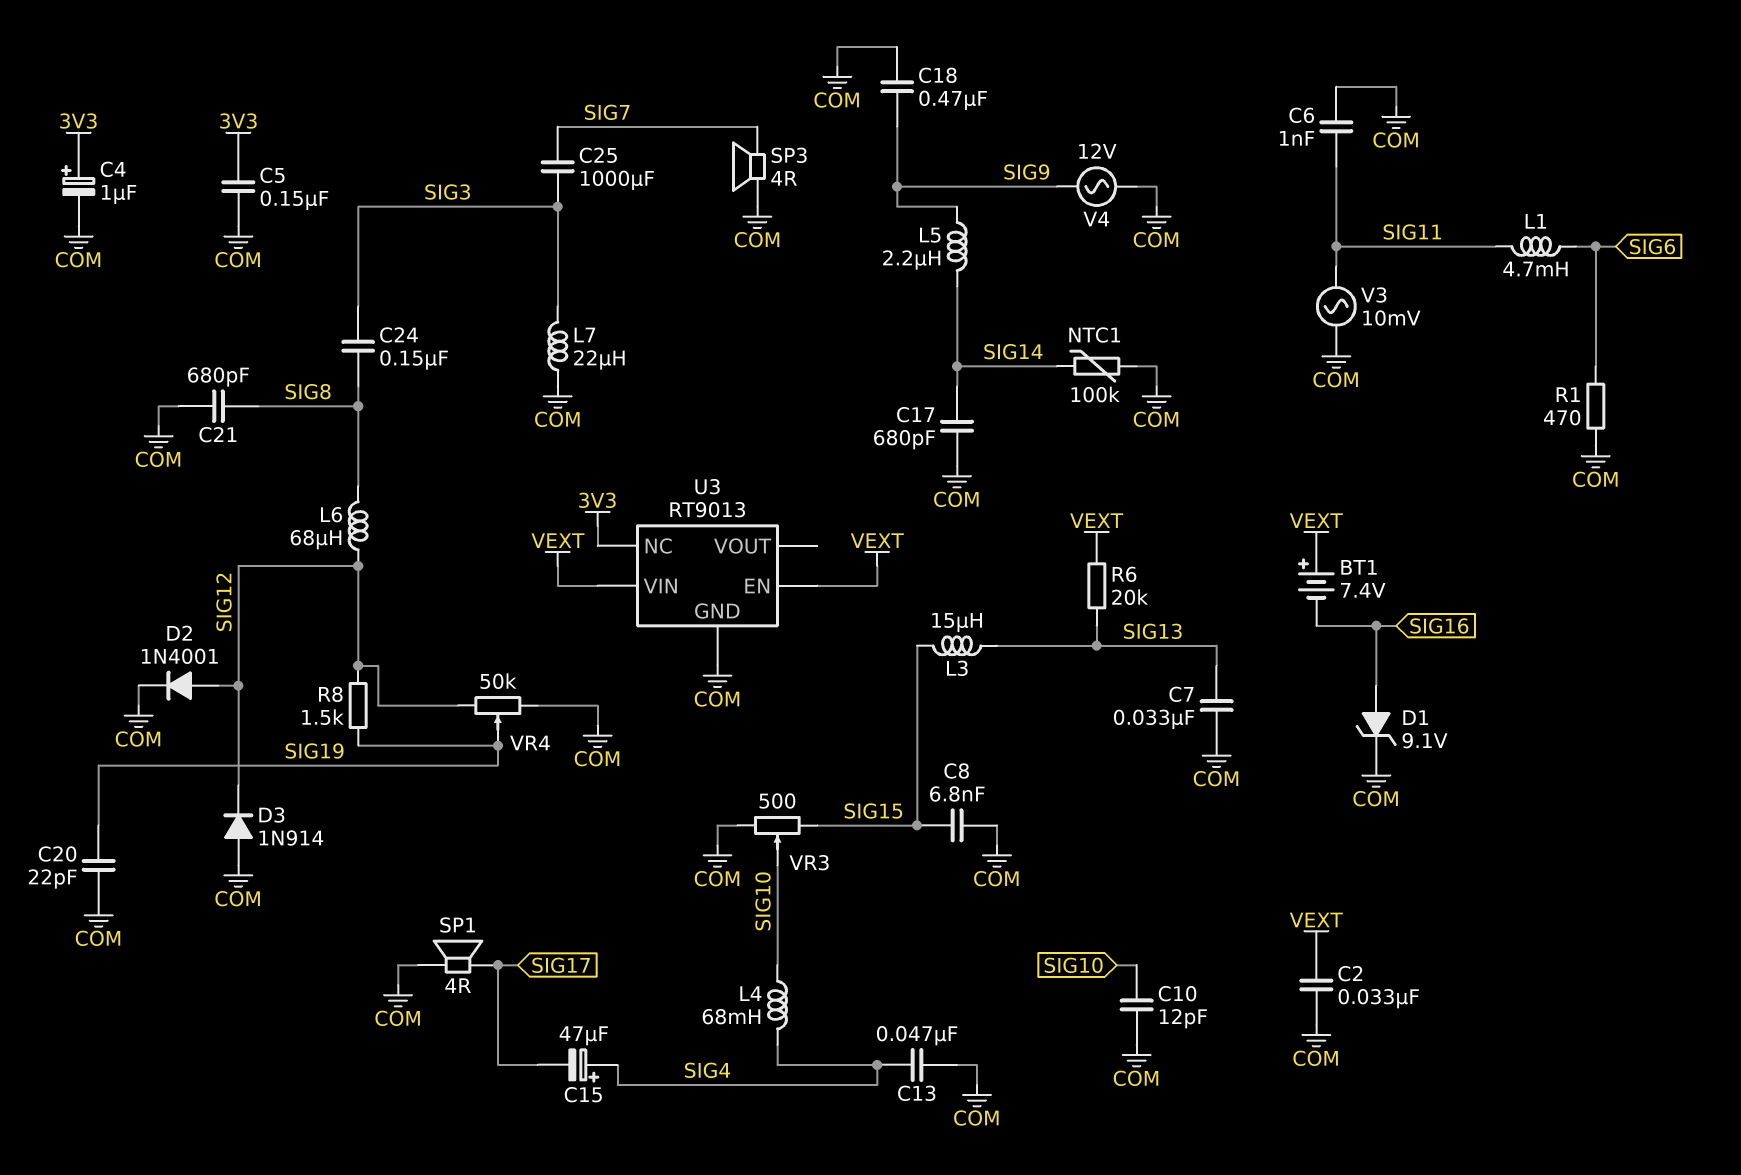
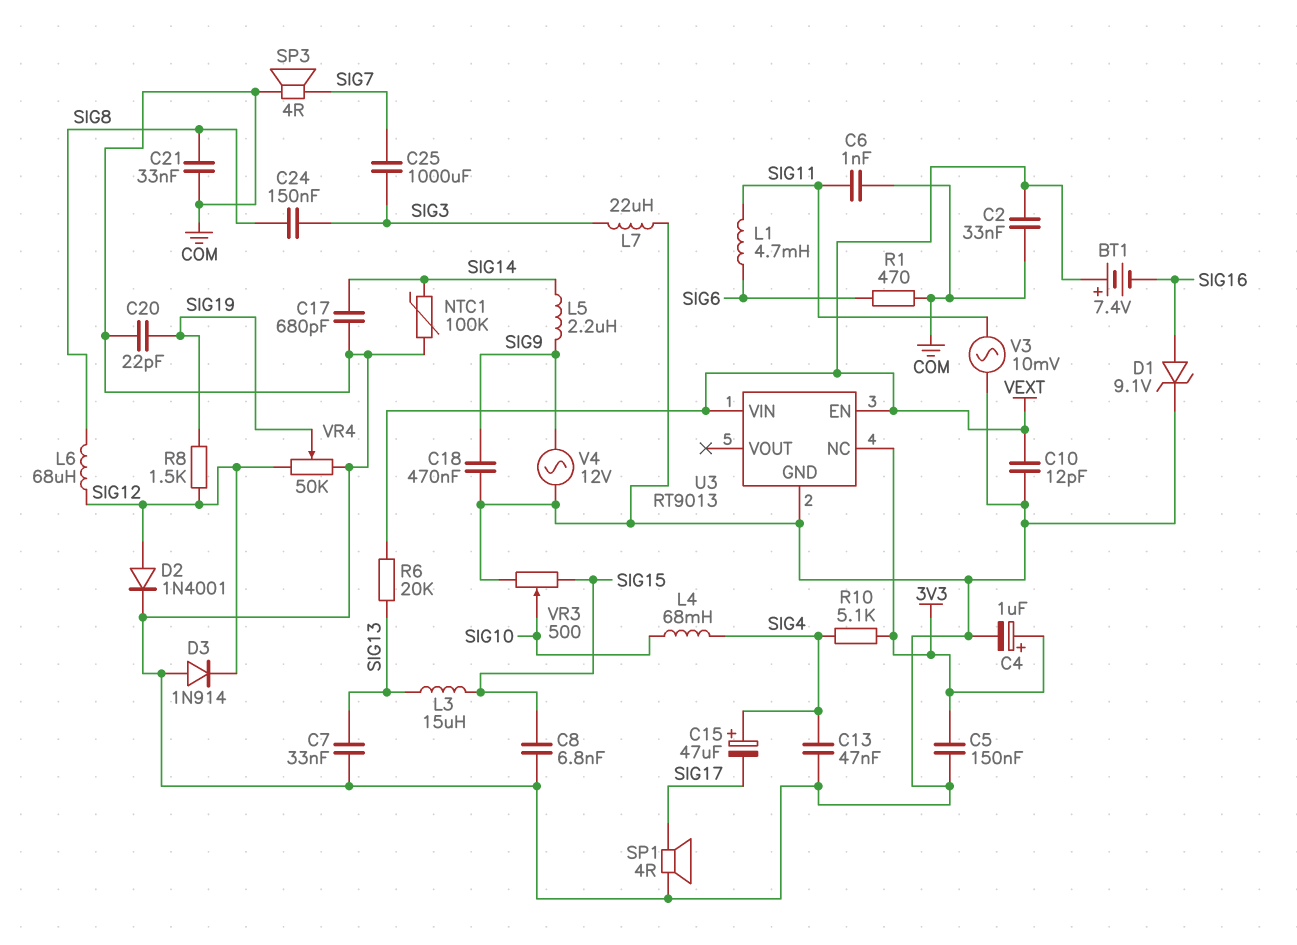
C10: 12pF (COM, SIG10) -> 12pF (COM, VEXT)
C21: 680pF (COM, SIG8) -> 33nF (COM, SIG8)
R10: none -> 5.1k (3V3, SIG4)

